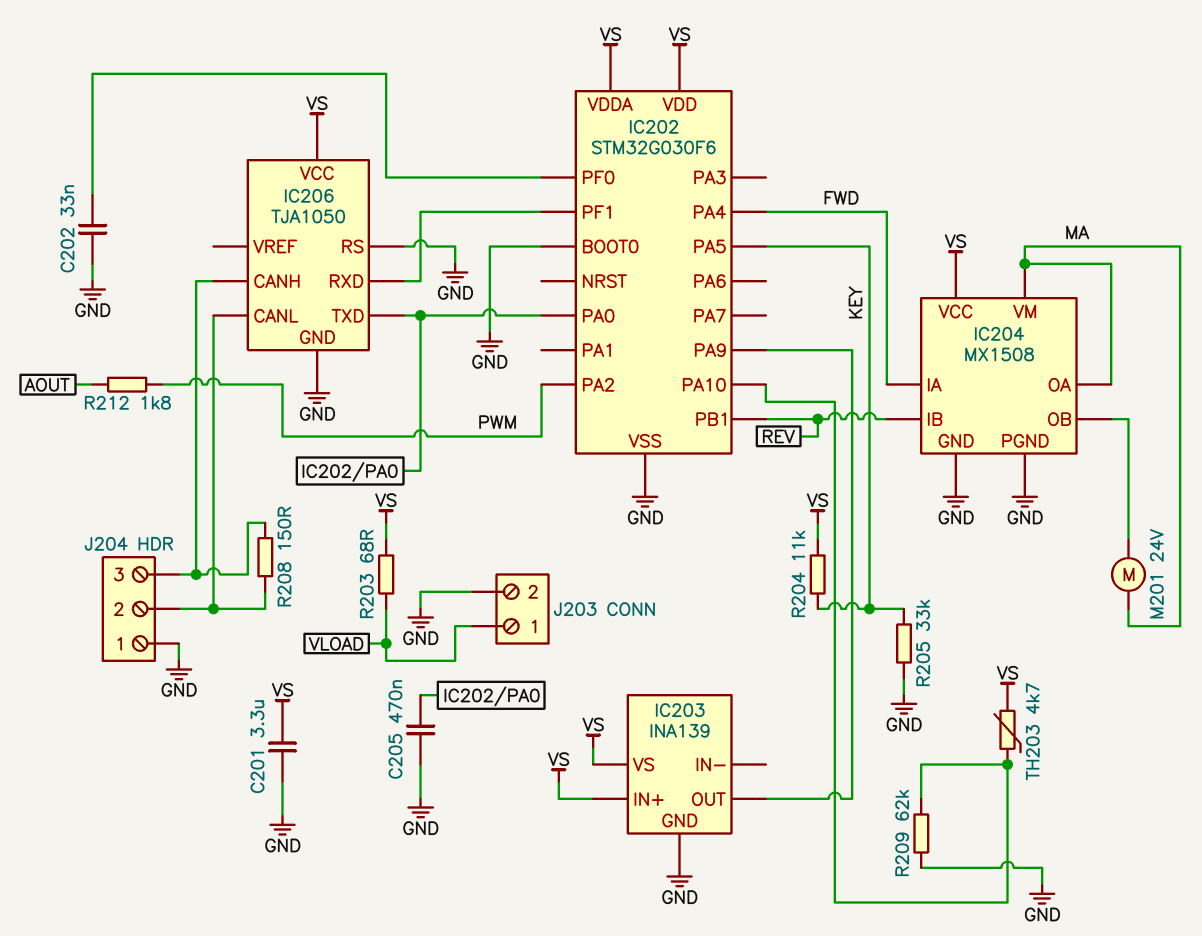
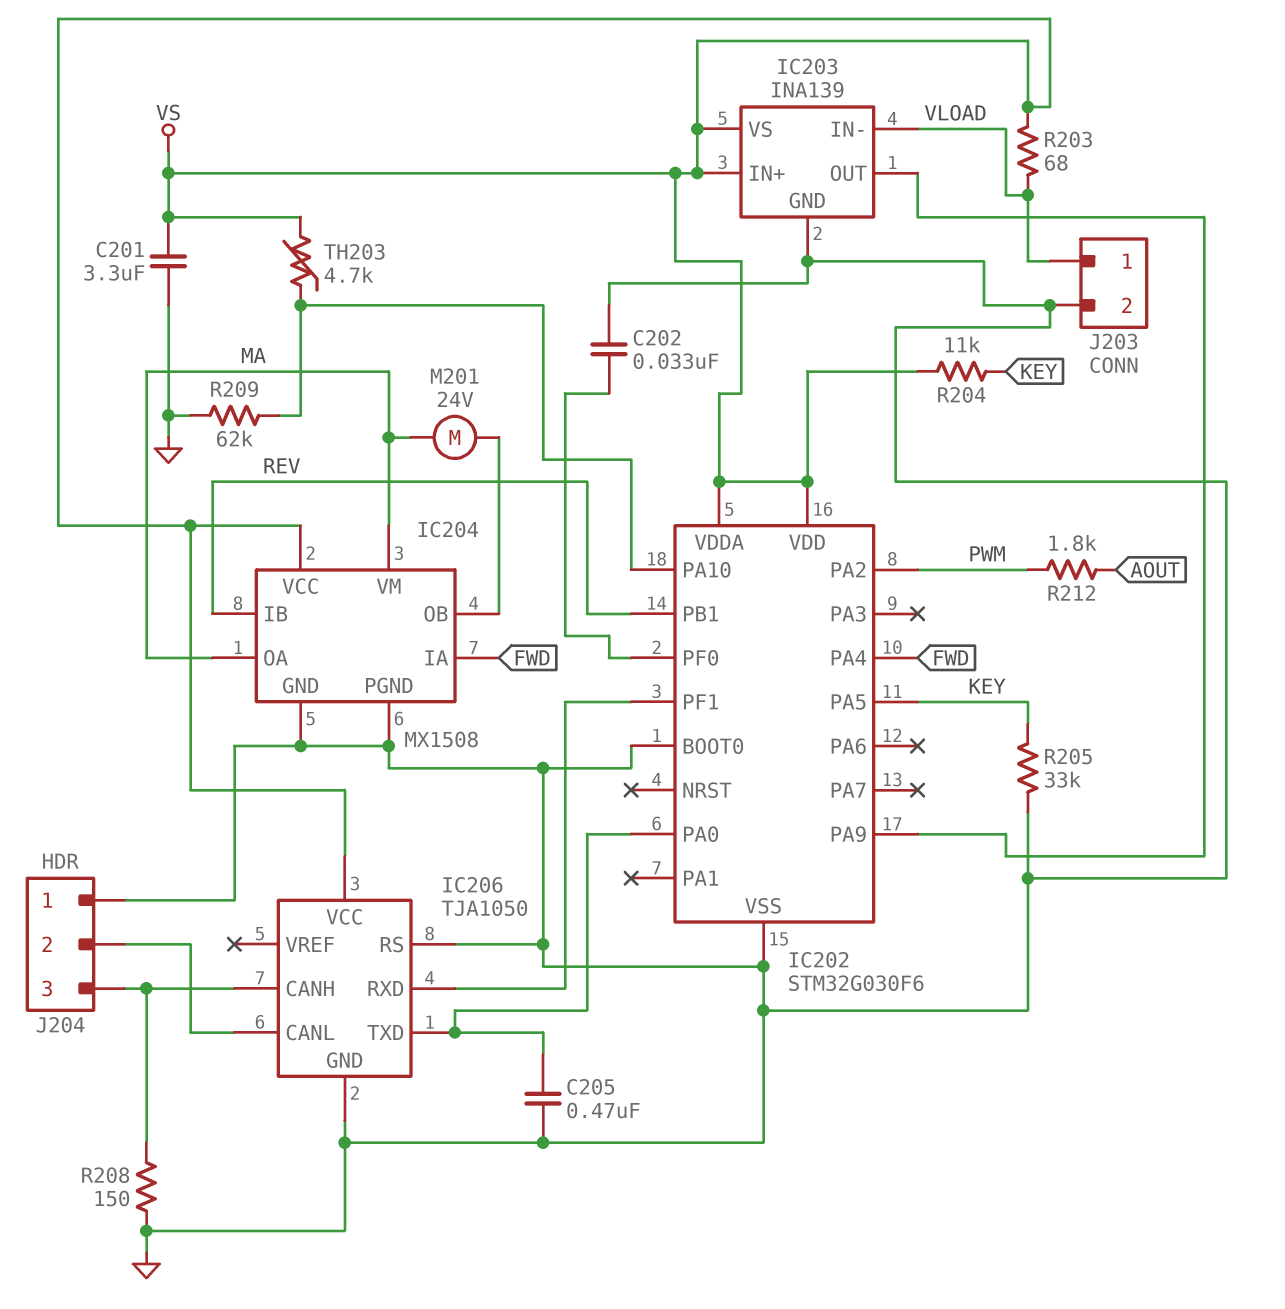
IC203 pin IN-: none -> VLOAD
R208: 150 (IC206/CANH, IC206/CANL) -> 150 (GND, IC206/CANH)

